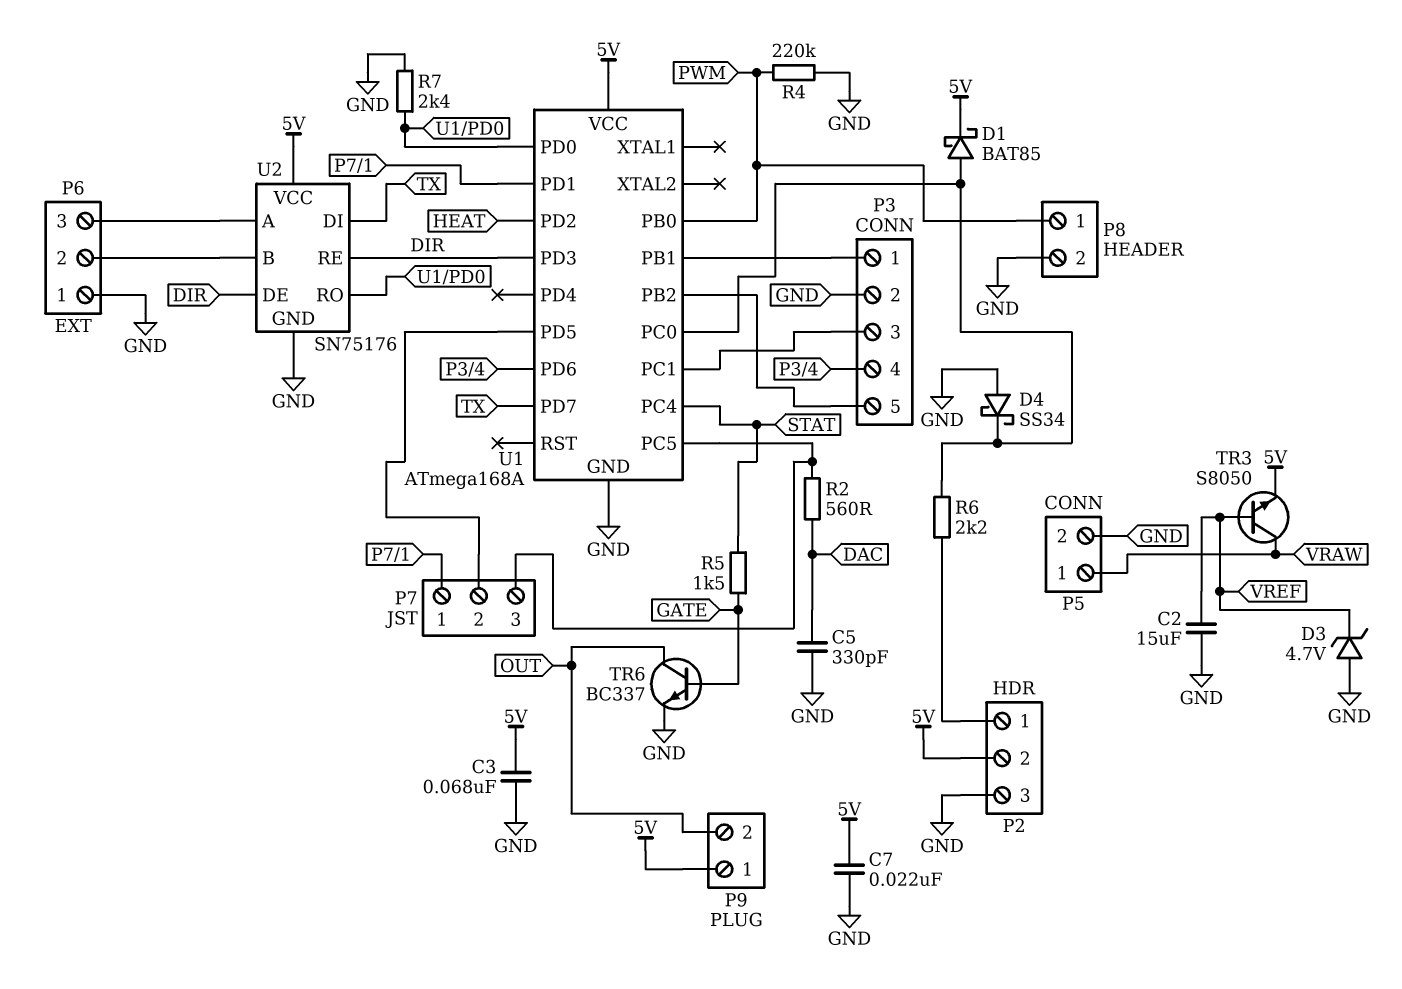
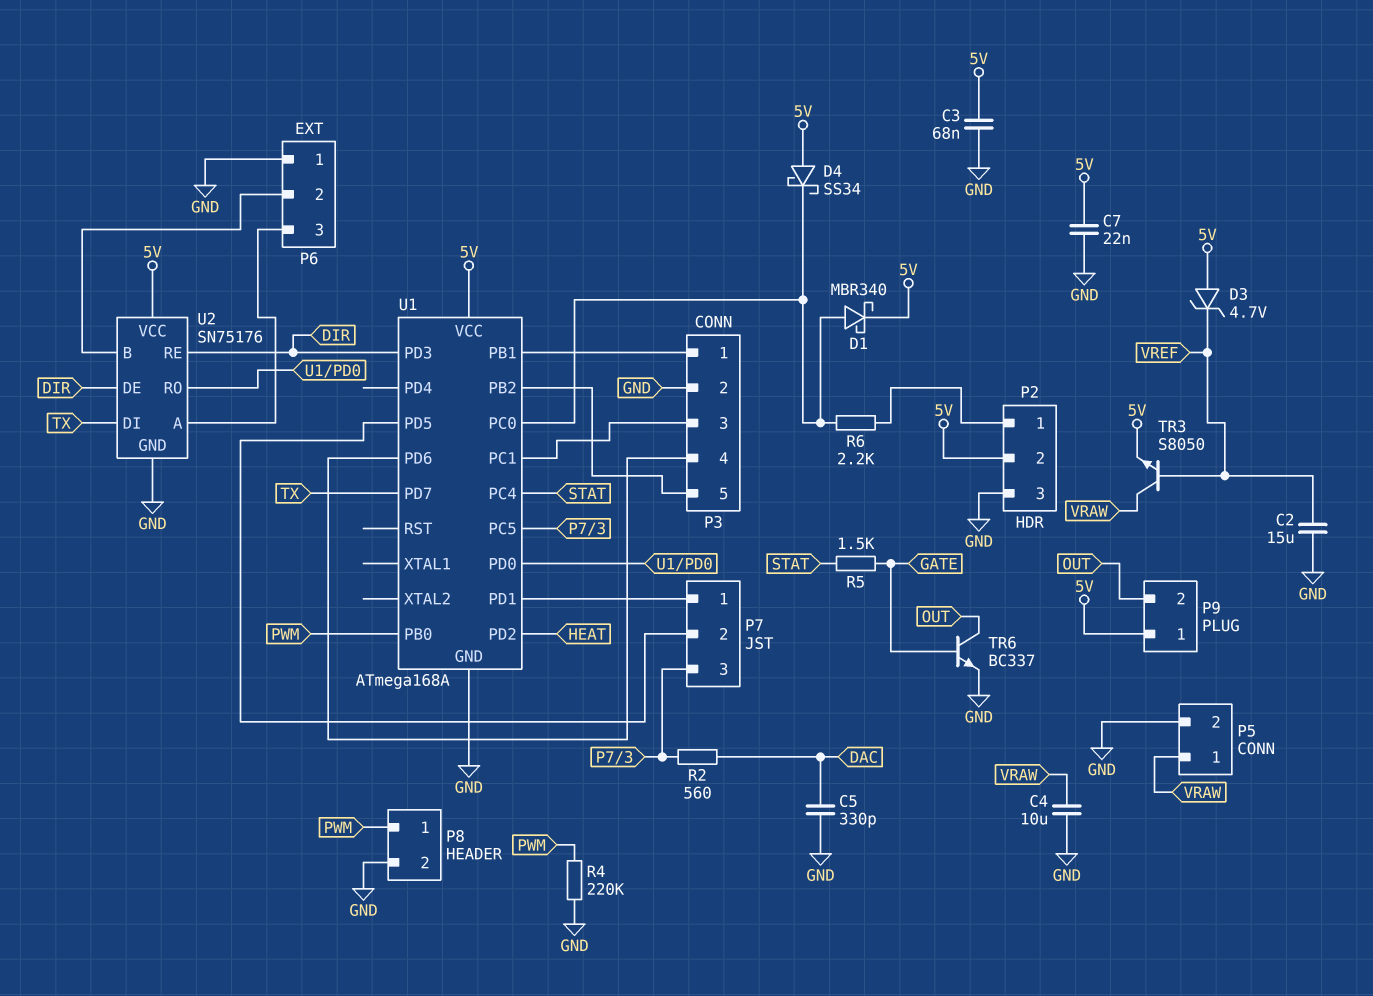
C4: none -> 10uF (GND, VRAW)
D1: schottky BAT85 (A U1/PC0, K 5V) -> schottky MBR340 (A U1/PC0, K 5V)
D3: zener 4.7V (A GND, K VREF) -> zener 4.7V (A 5V, K VREF)
D4: schottky SS34 (A GND, K U1/PC0) -> schottky SS34 (A 5V, K U1/PC0)
R7: 2.4k (GND, U1/PD0) -> none

